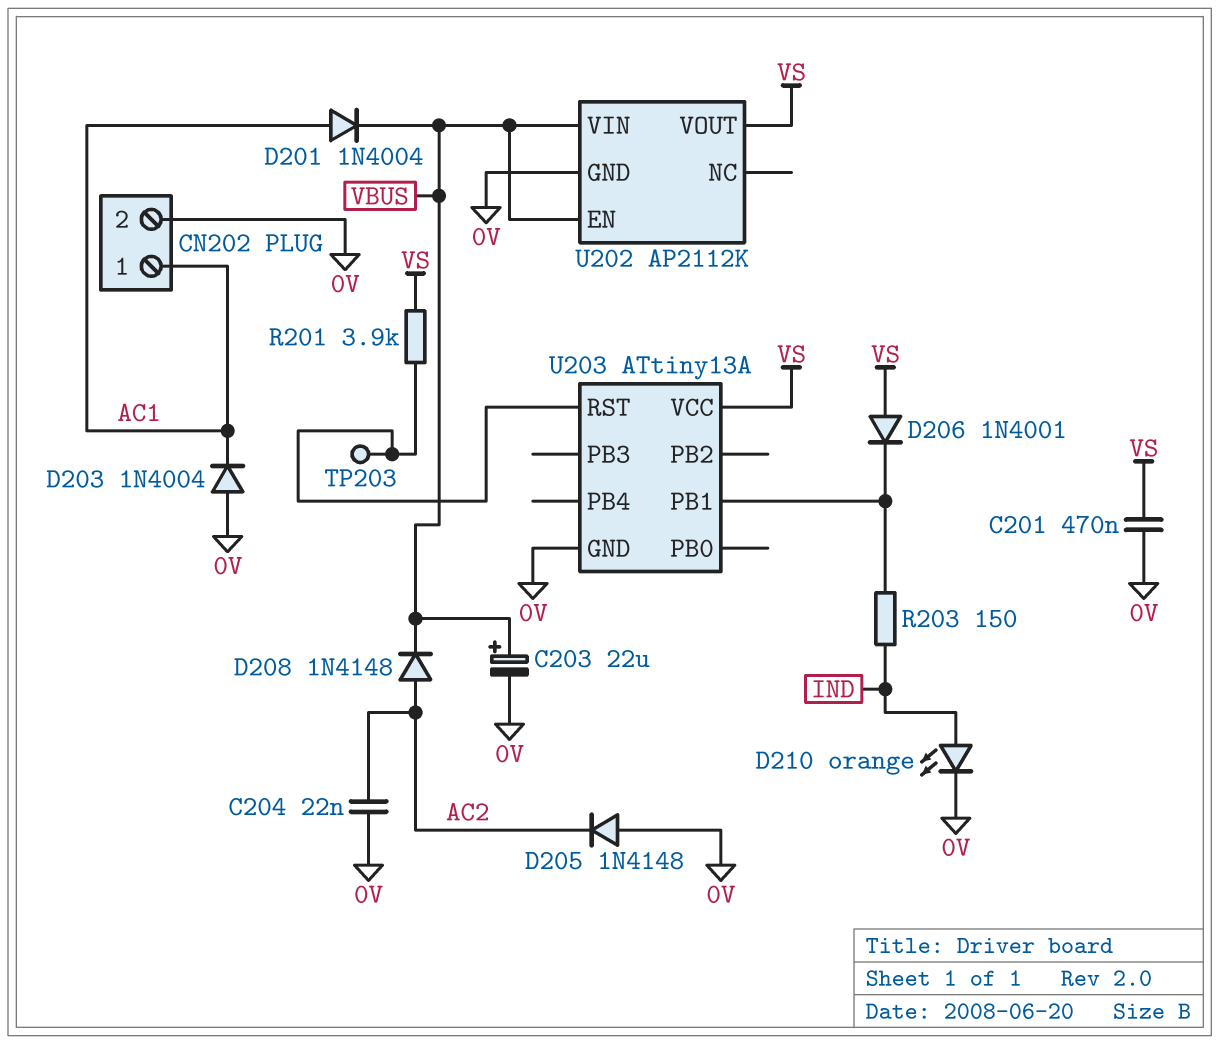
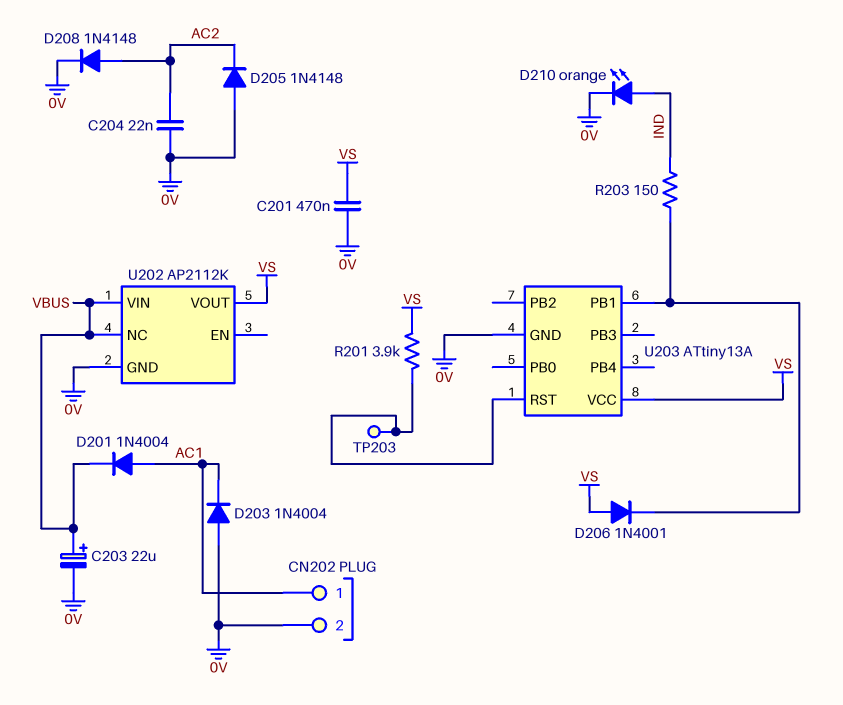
D208: diode 1N4148 (A AC2, K VBUS) -> diode 1N4148 (A AC2, K 0V)
U202 pin EN: VBUS -> none
U202 pin NC: none -> VBUS

